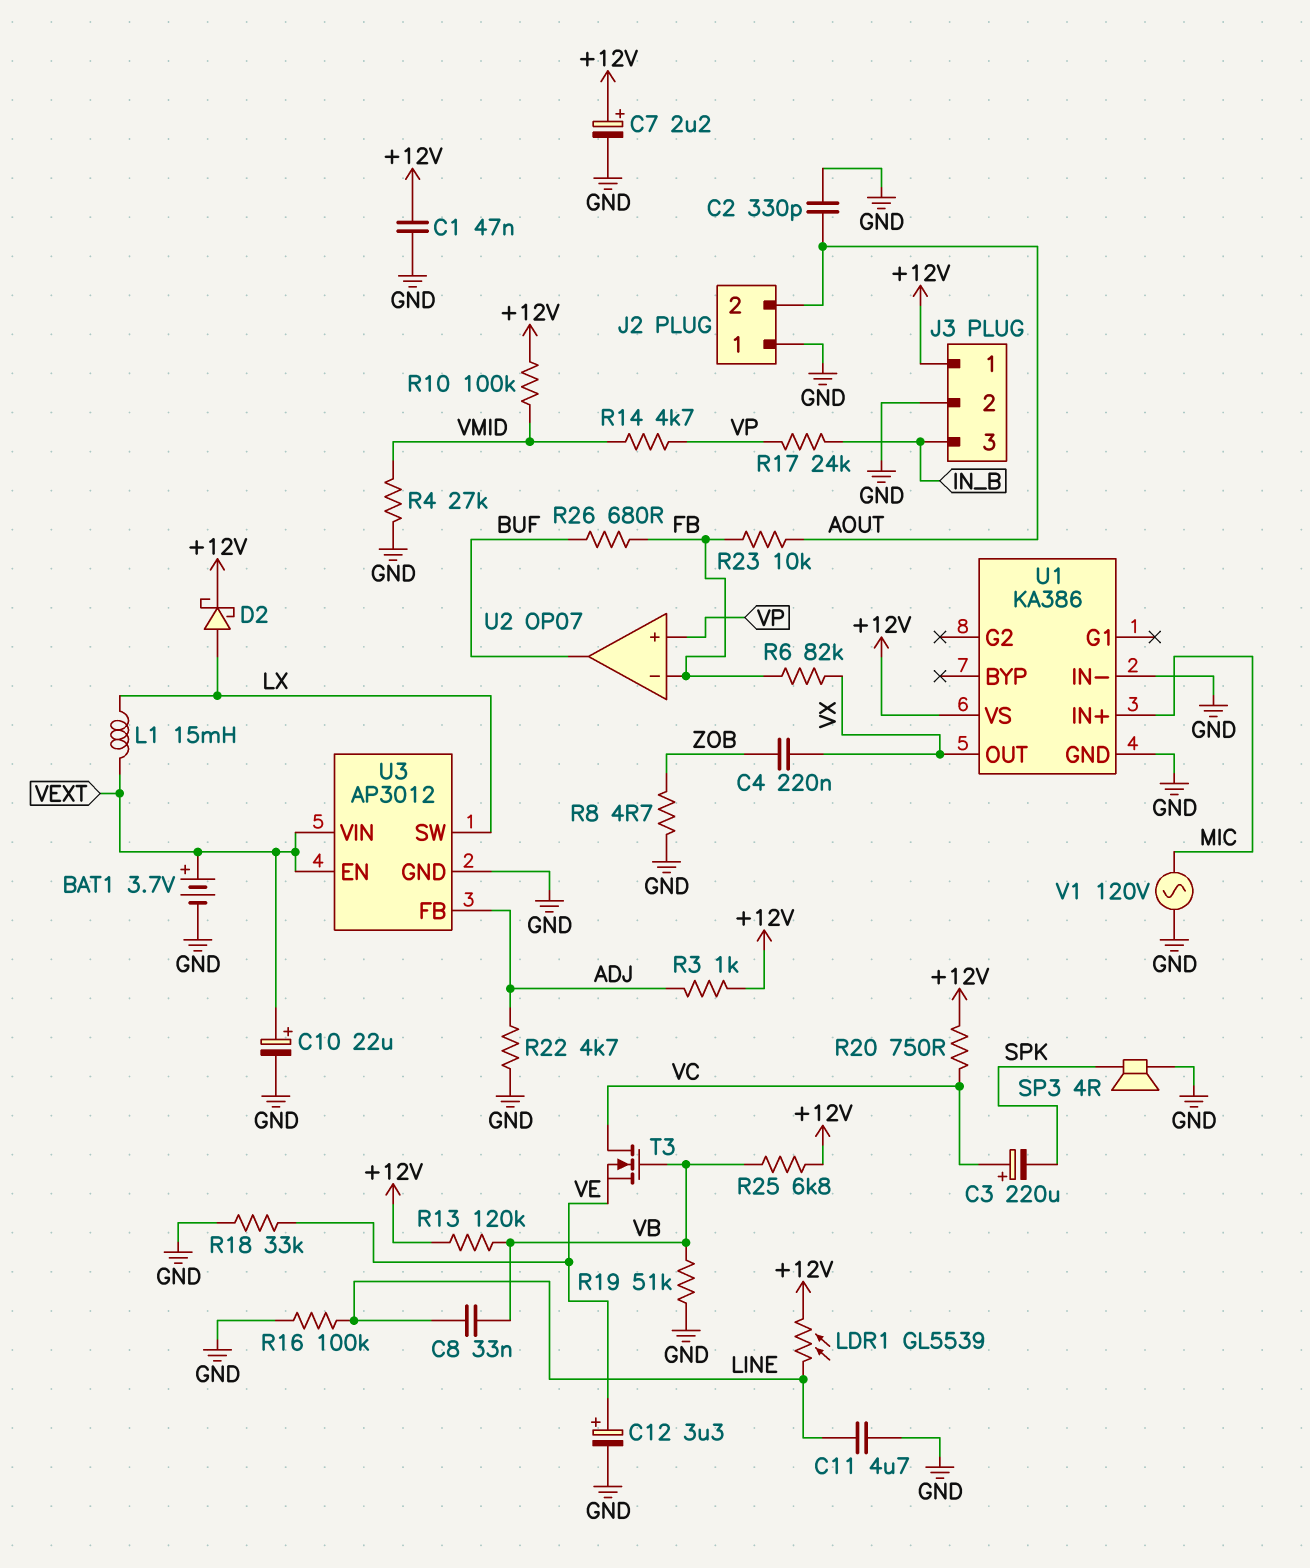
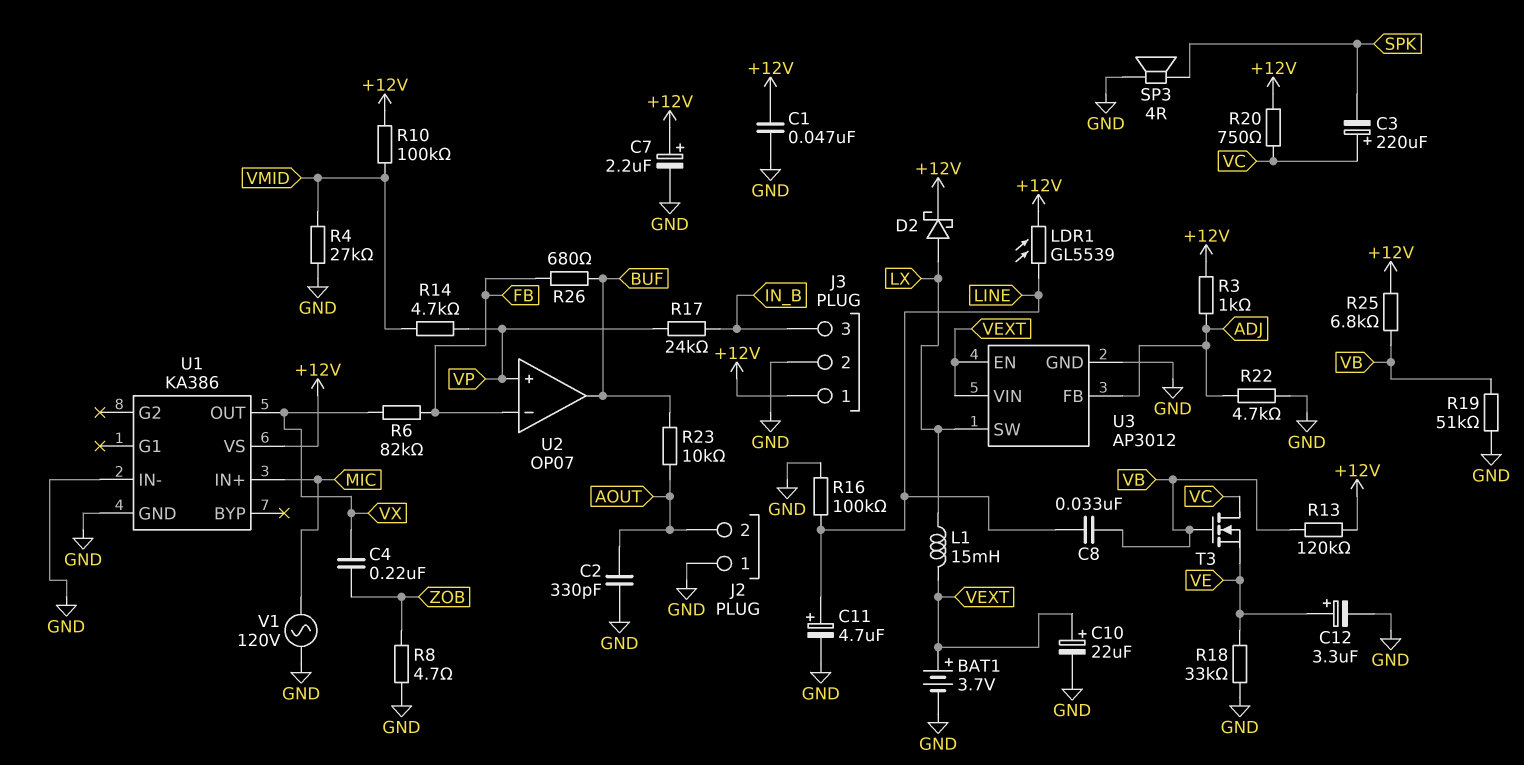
C11: 4.7uF (GND, LINE) -> 4.7uF (plus LINE, minus GND)
R23: 10k (AOUT, FB) -> 10k (AOUT, BUF)

